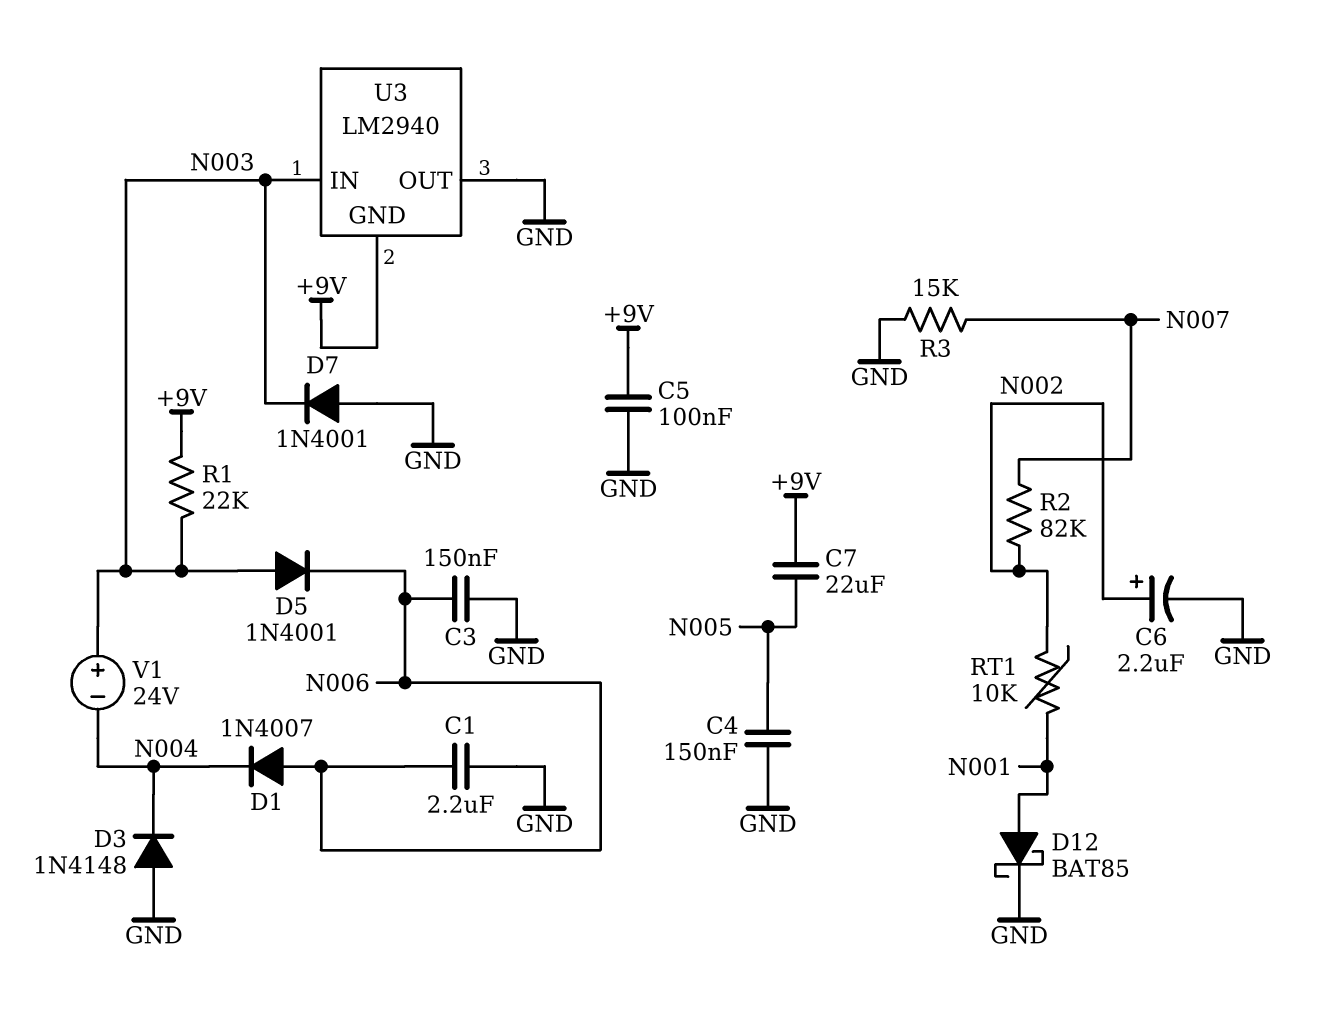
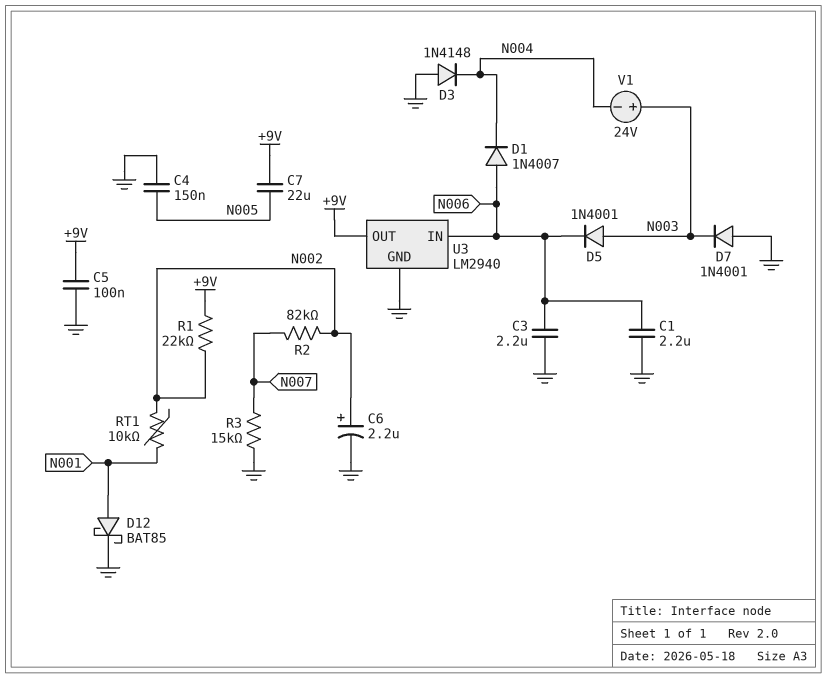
C3: 150nF (GND, N006) -> 2.2uF (GND, N006)
R1: 22k (+9V, N003) -> 22k (+9V, N002)
U3 pin GND: +9V -> GND
U3 pin IN: N003 -> N006
U3 pin OUT: GND -> +9V

